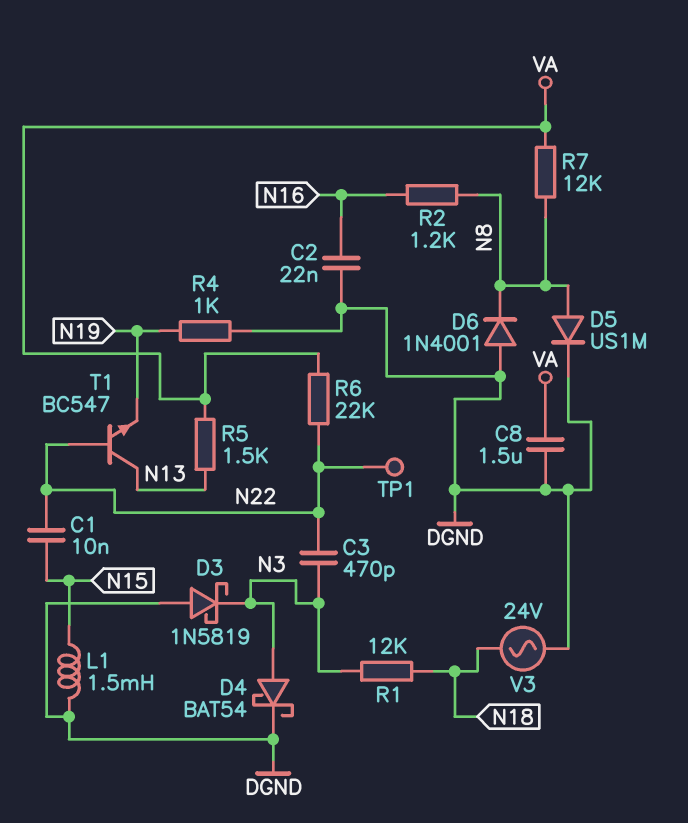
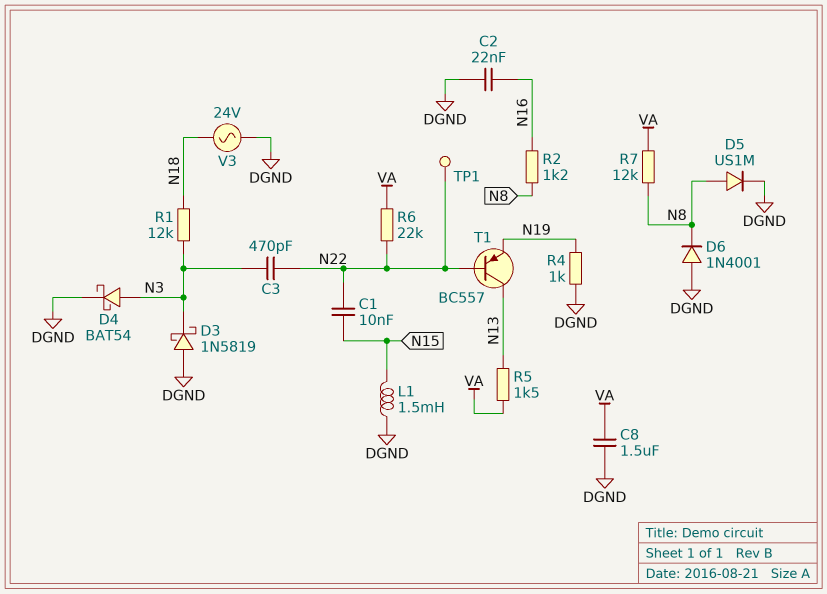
T1: NPN BC547 (B N22, C N13, E N19) -> PNP BC557 (B N22, C N13, E N19)

